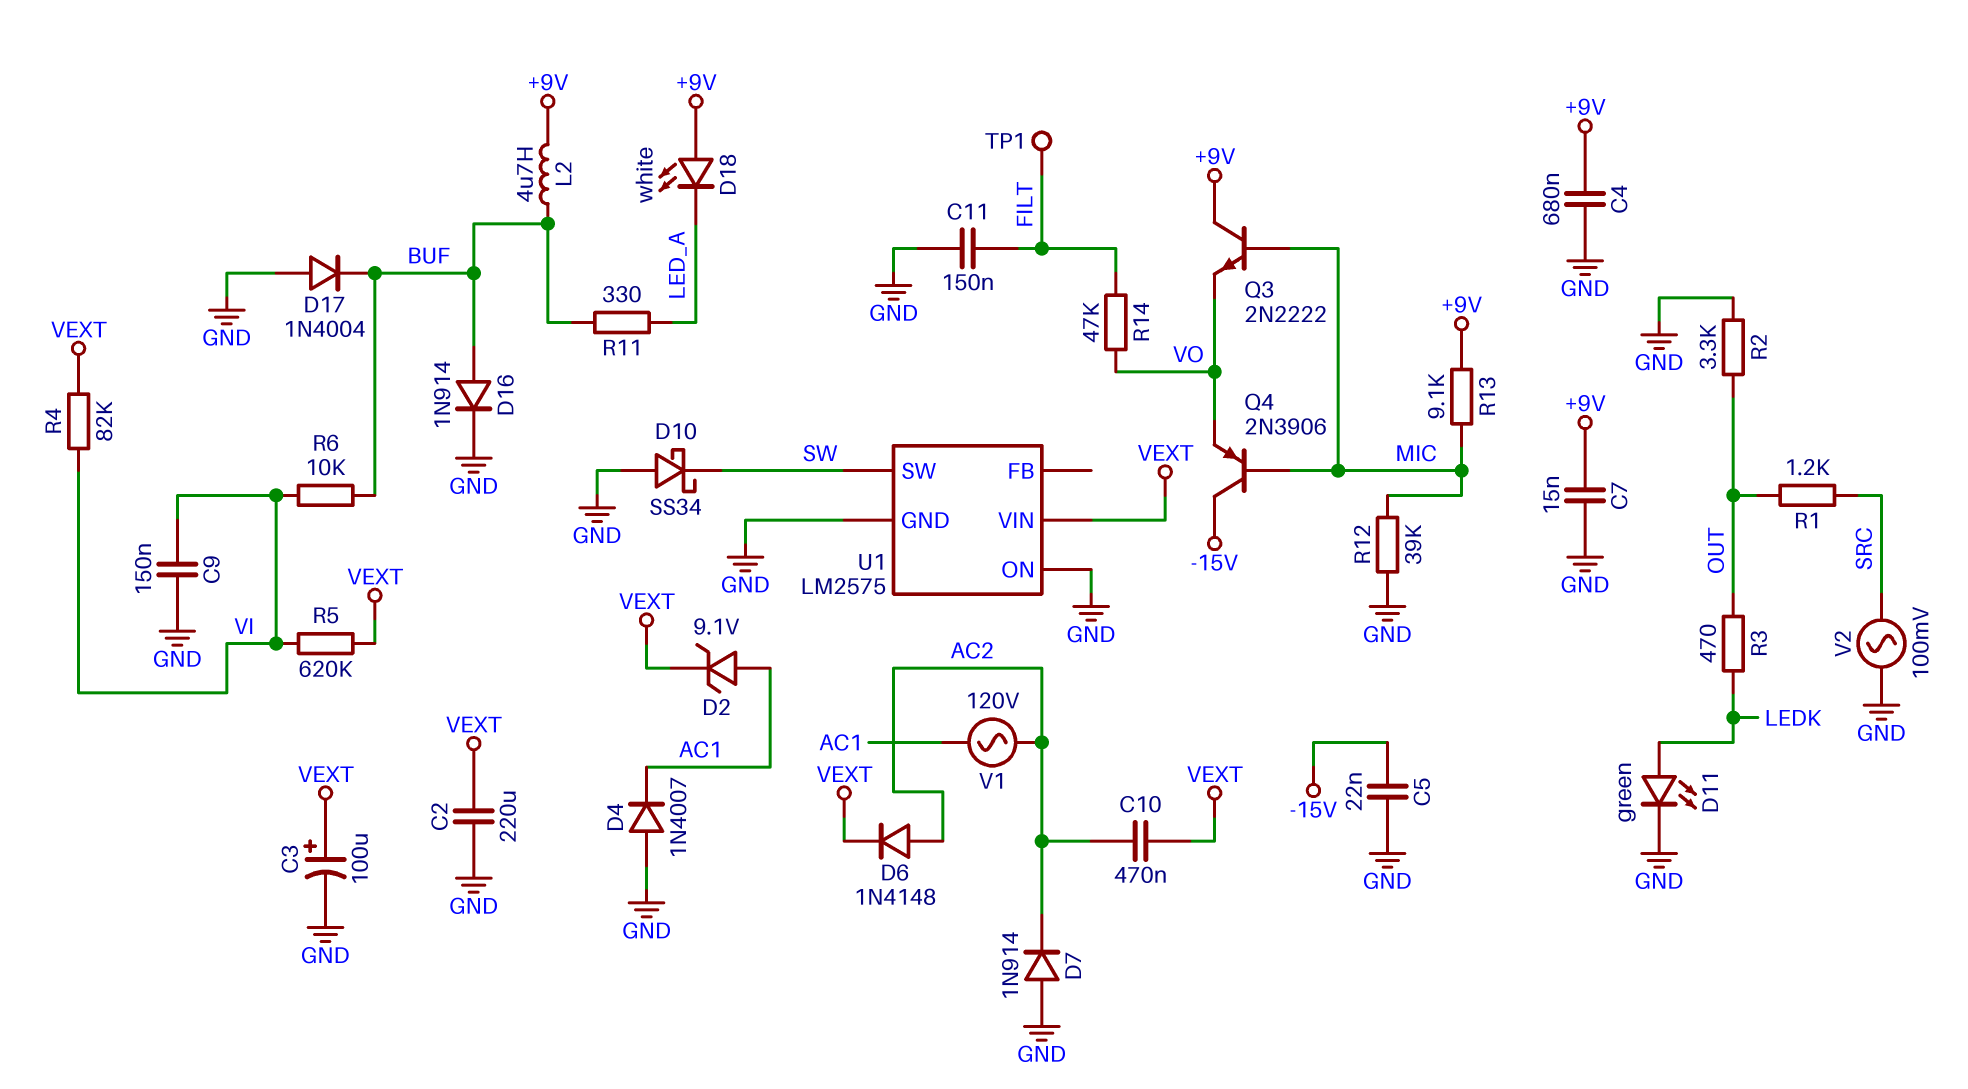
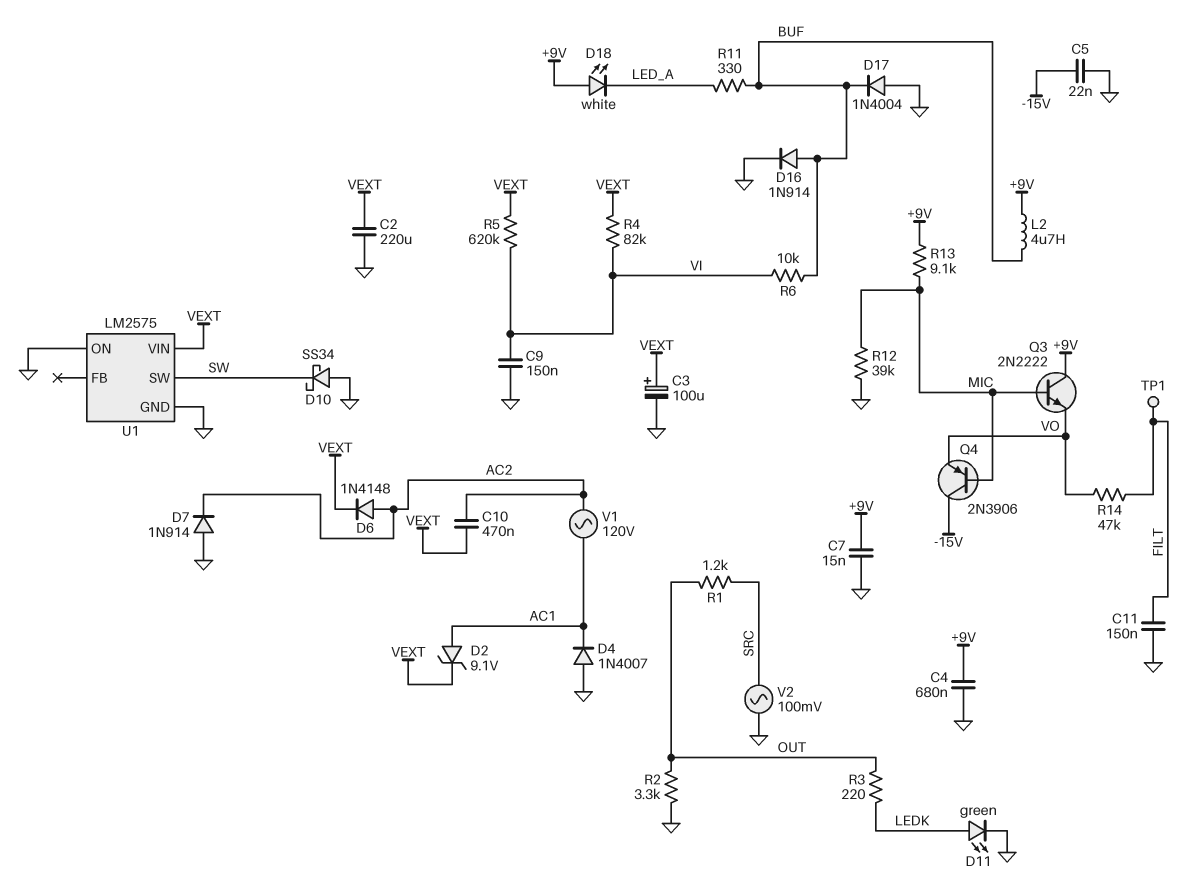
R3: 470 (LEDK, OUT) -> 220 (LEDK, OUT)

